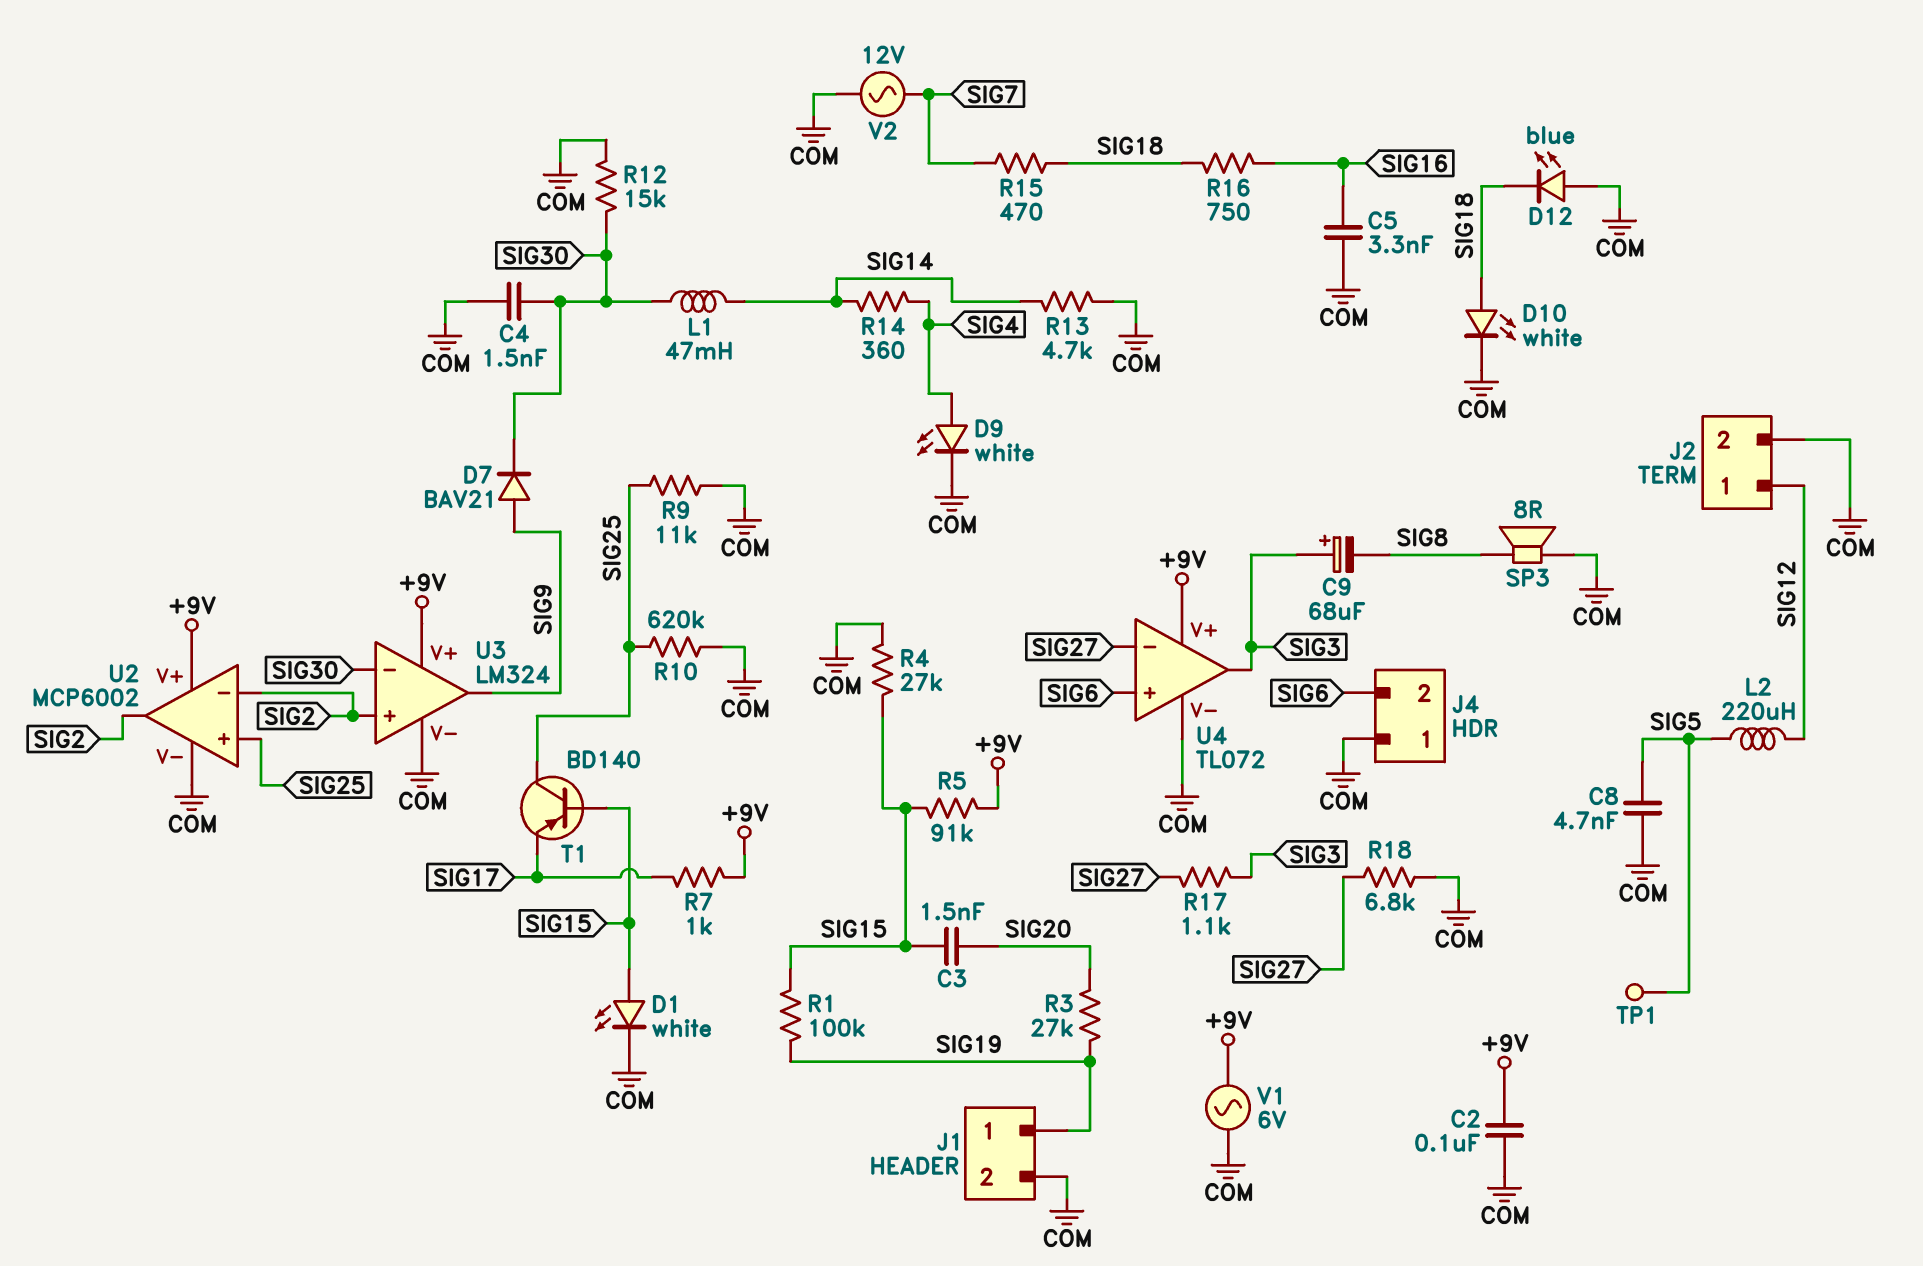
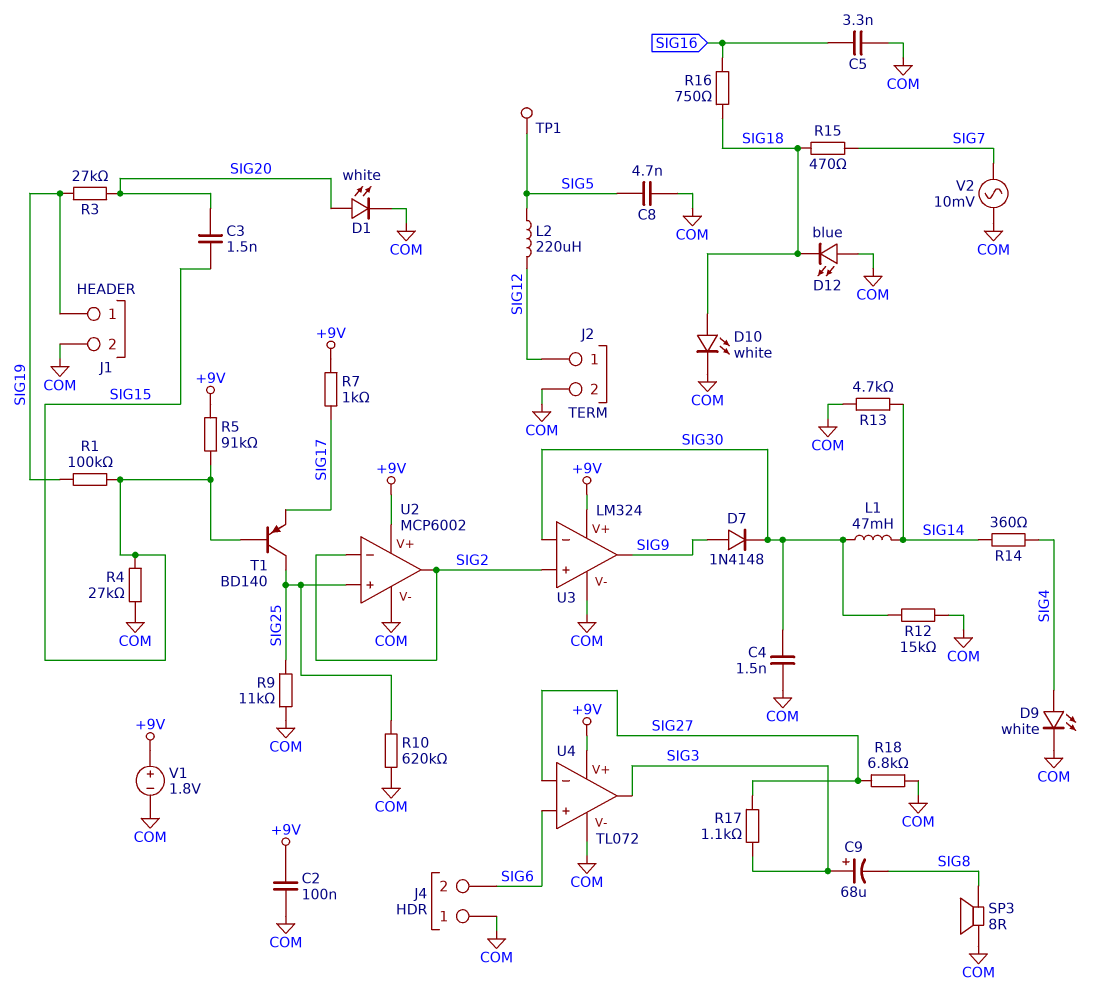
D1: LED white (A SIG15, K COM) -> LED white (A SIG20, K COM)
D7: diode BAV21 (A SIG9, K SIG30) -> diode 1N4148 (A SIG9, K SIG30)
V1: AC 6V (+9V, COM) -> 1.8V (plus +9V, minus COM)
V2: AC 12V (COM, SIG7) -> AC 10mV (COM, SIG7)

